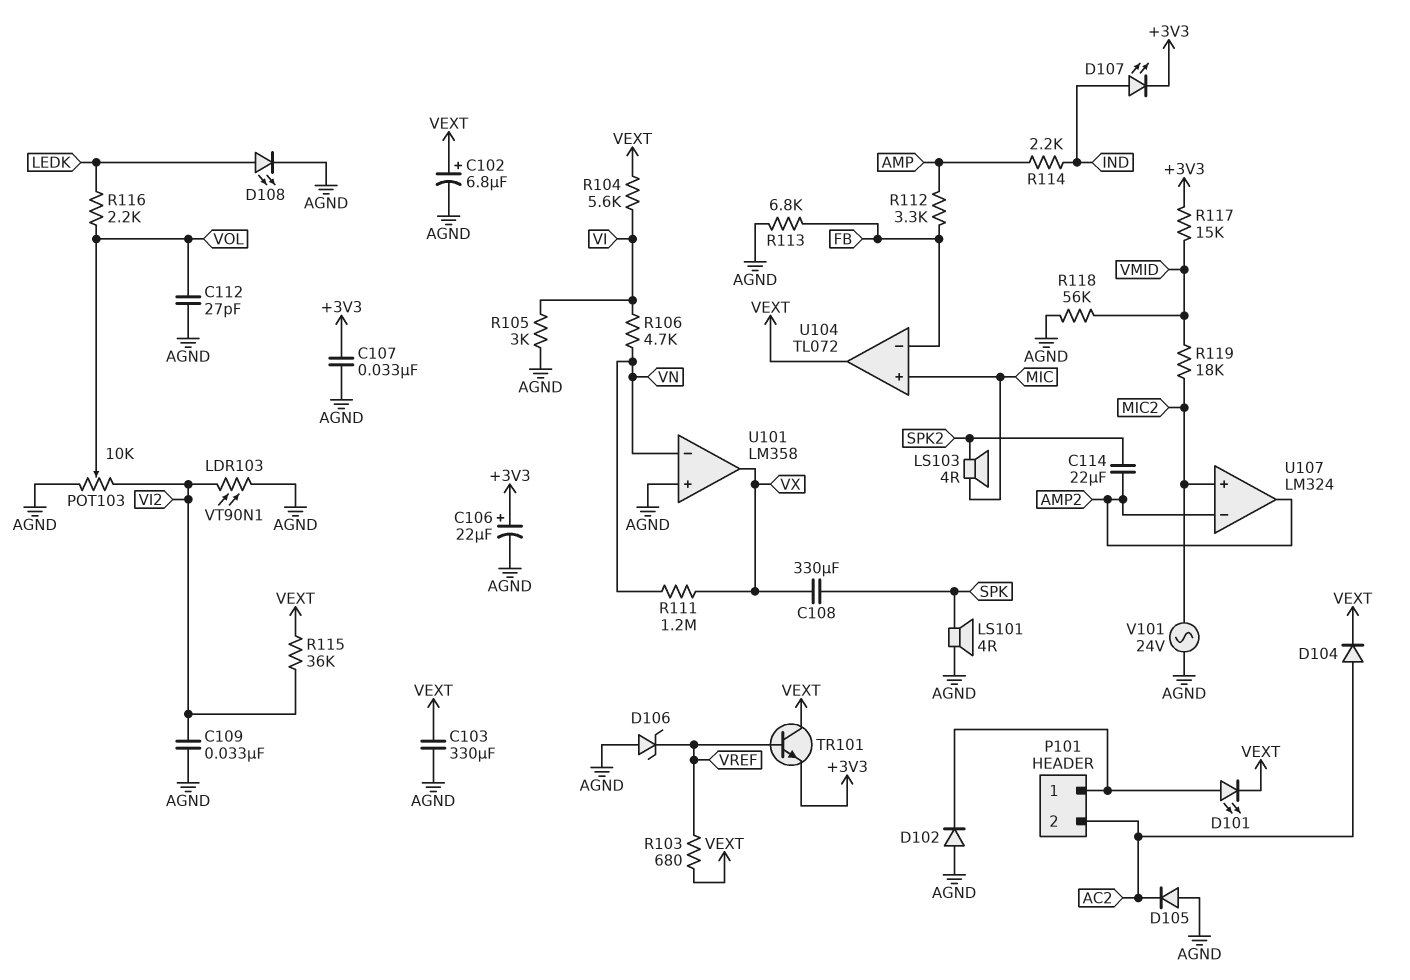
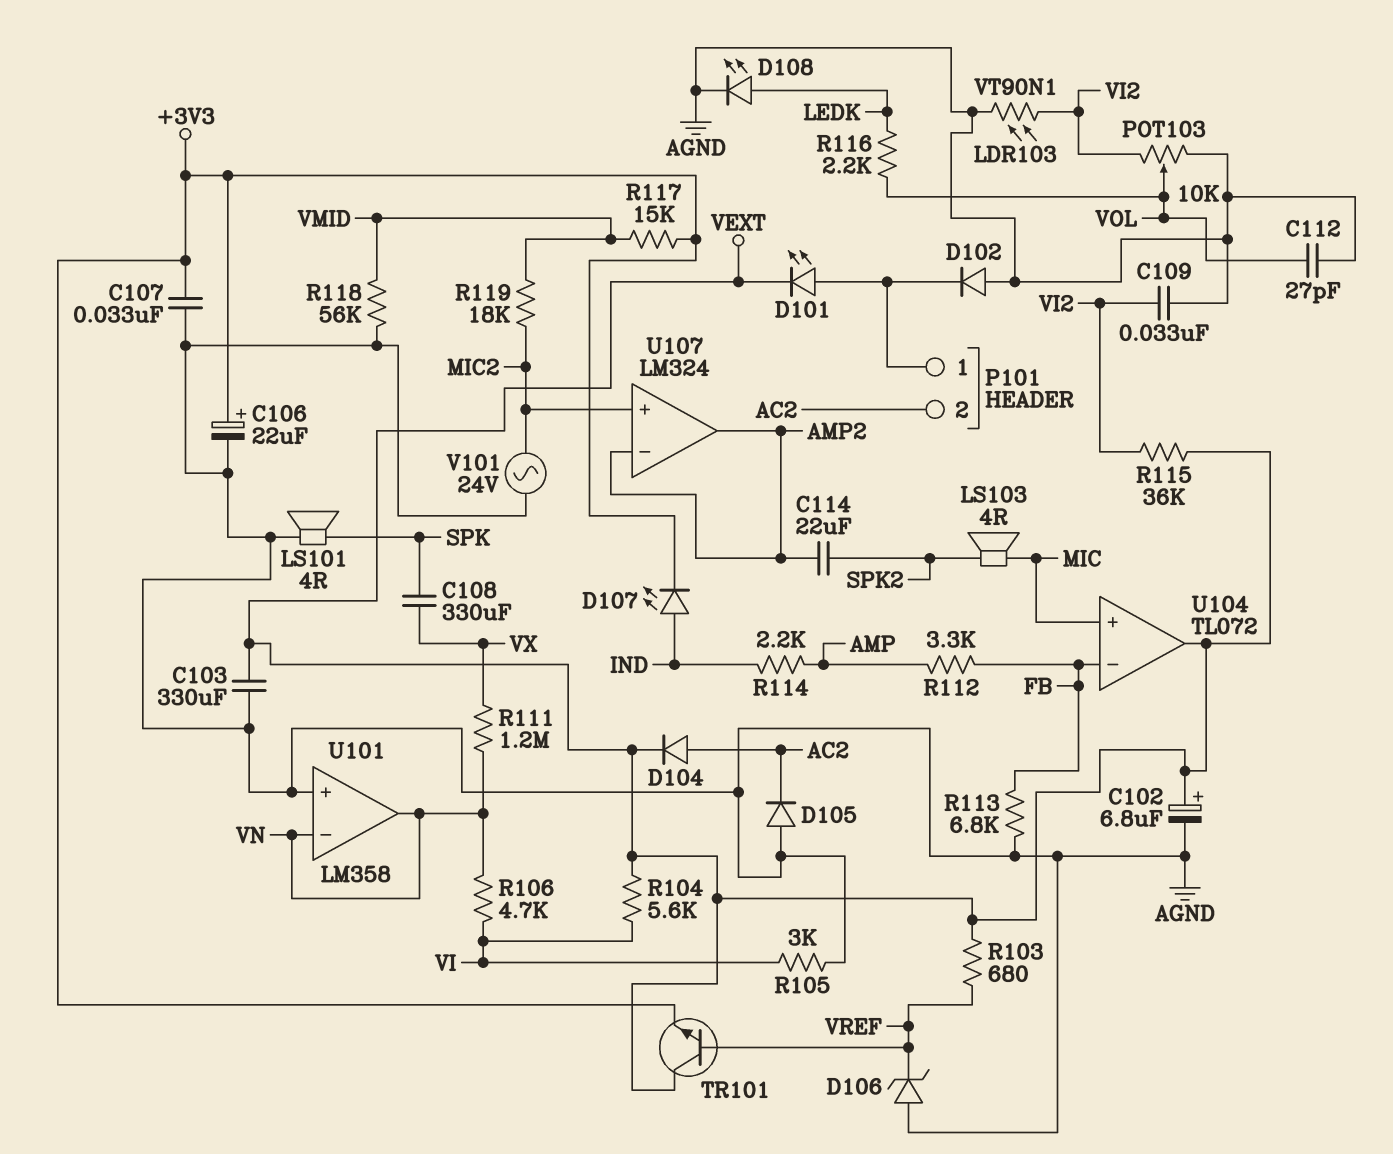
U101 pin out: VX -> VN

